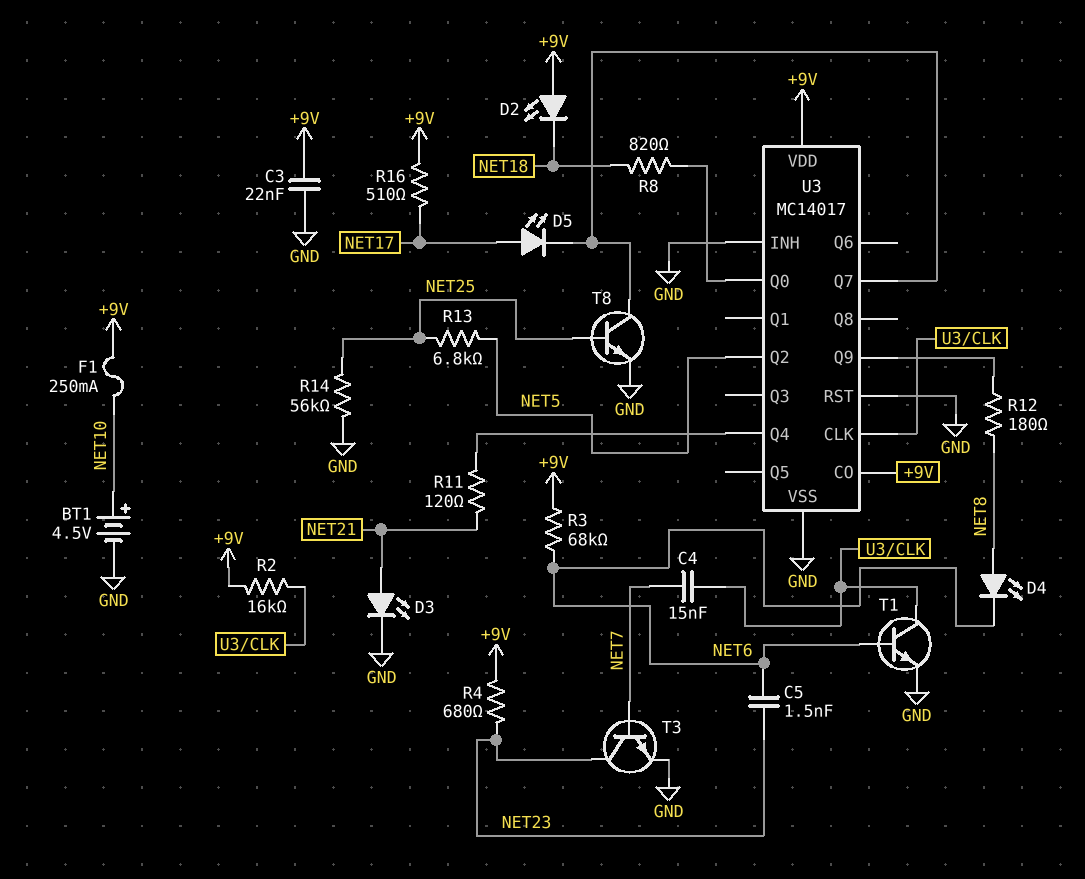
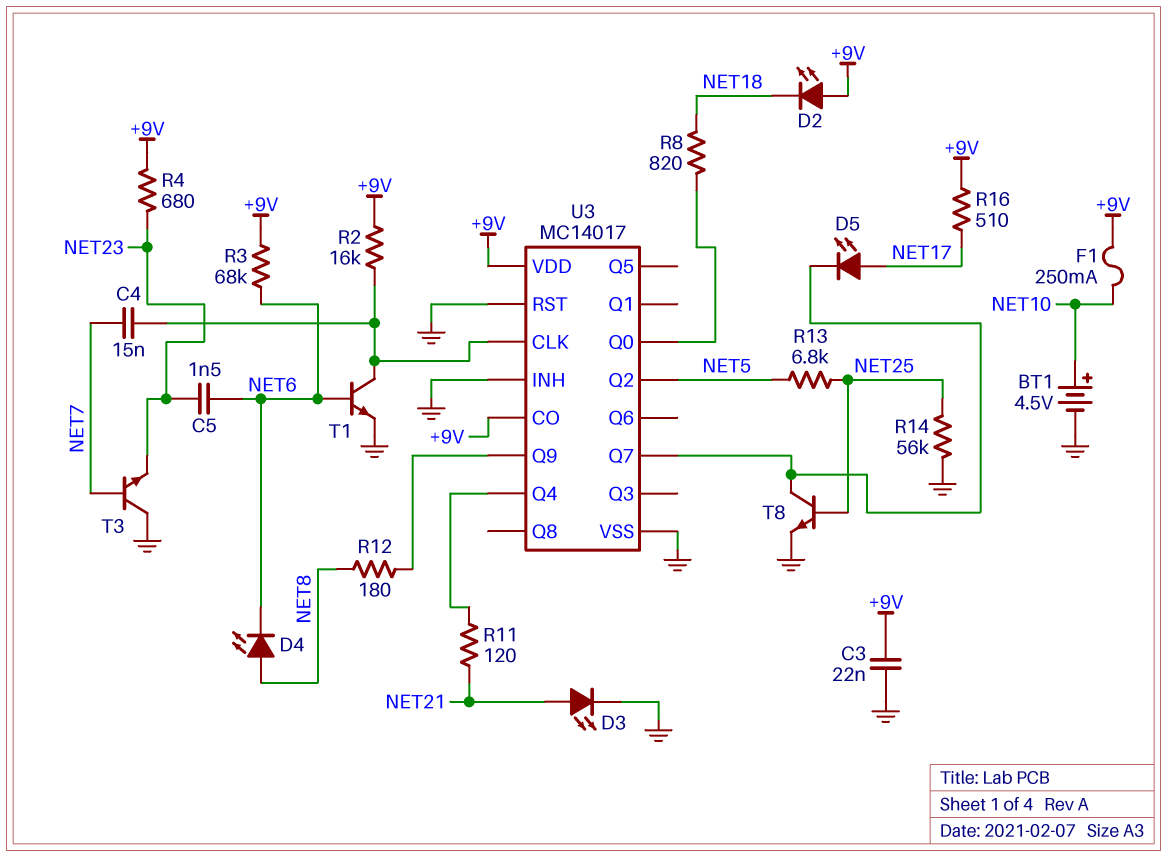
T3: NPN (B NET7, C NET23, E GND) -> NPN (B NET7, C GND, E NET23)

